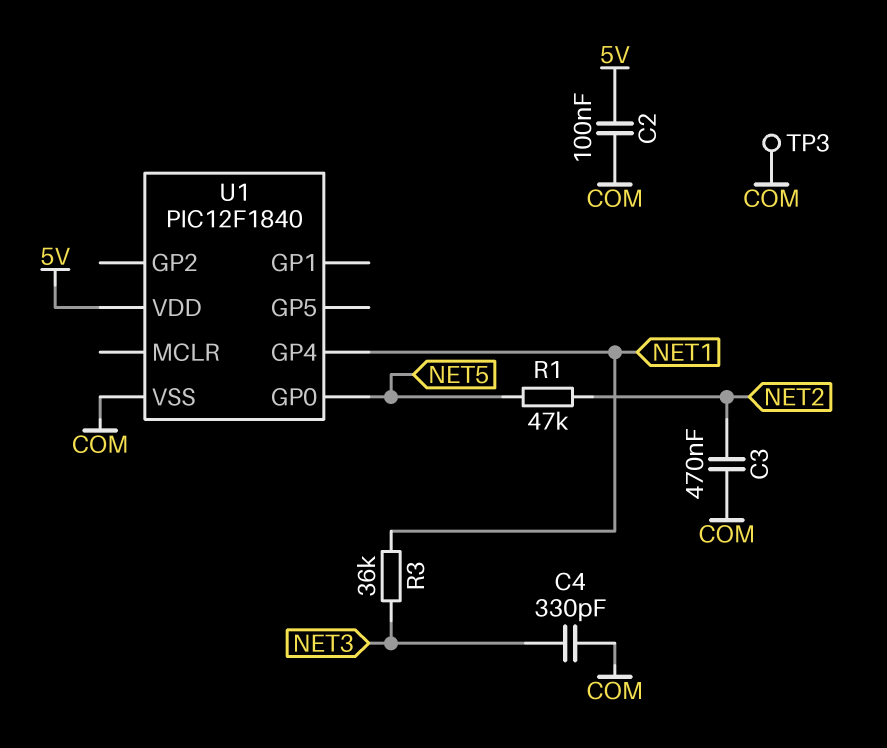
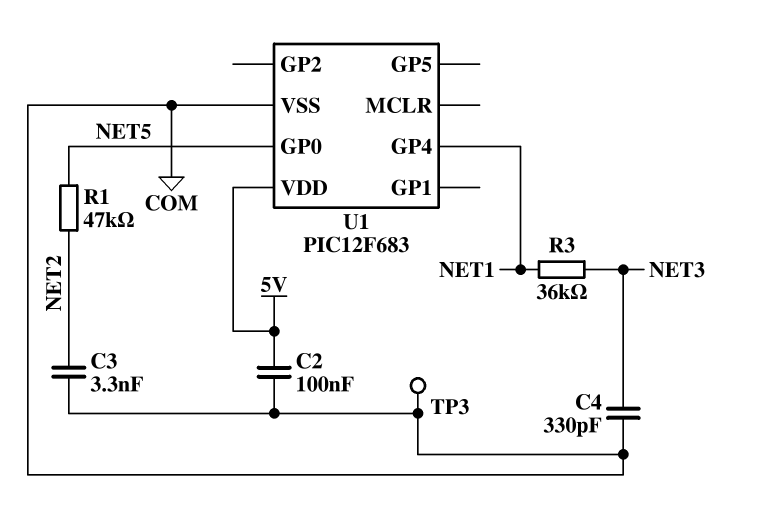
C3: 470nF (COM, NET2) -> 3.3nF (COM, NET2)
U1: PIC12F1840 -> PIC12F683

